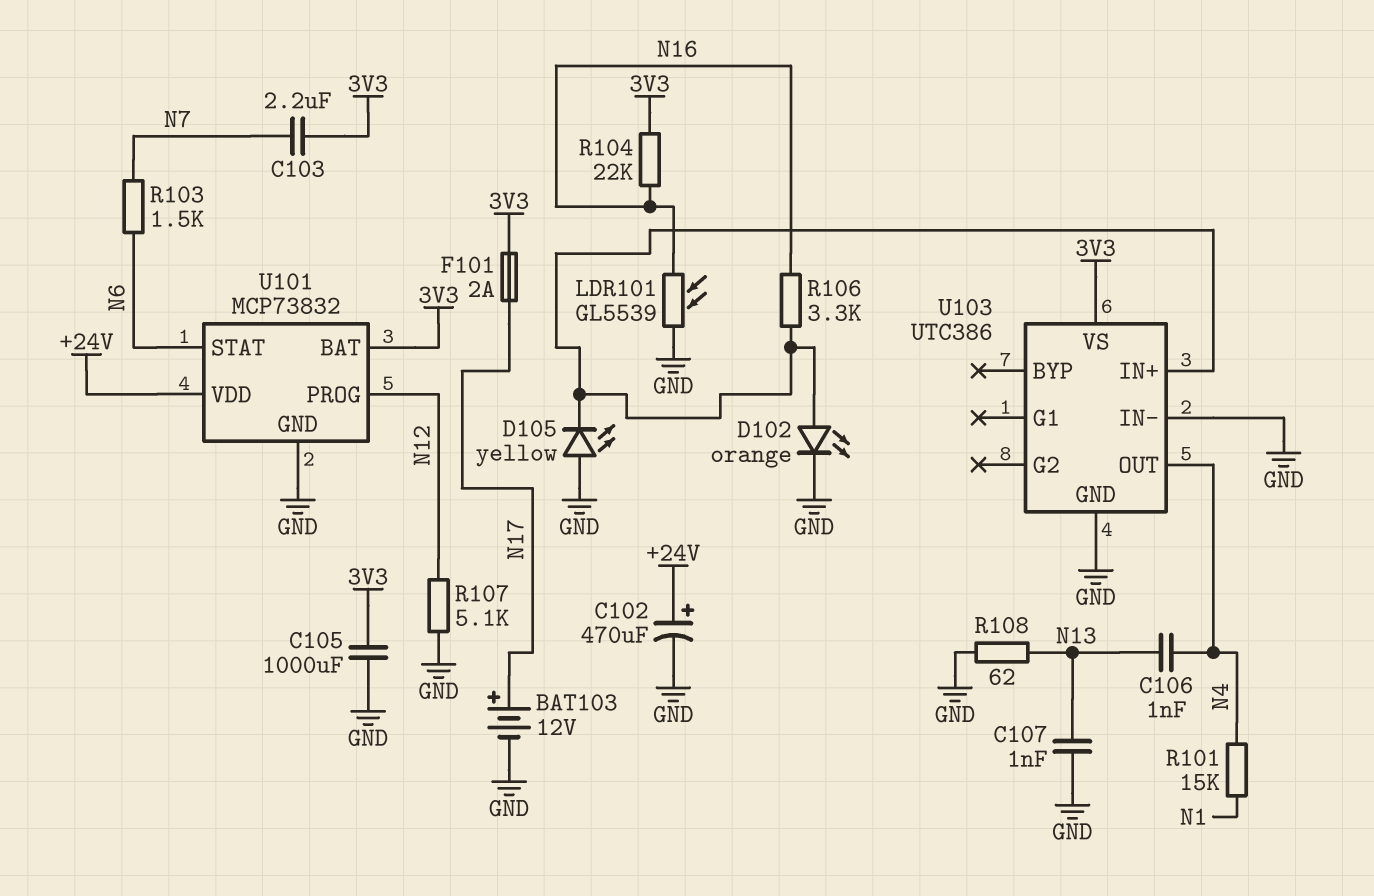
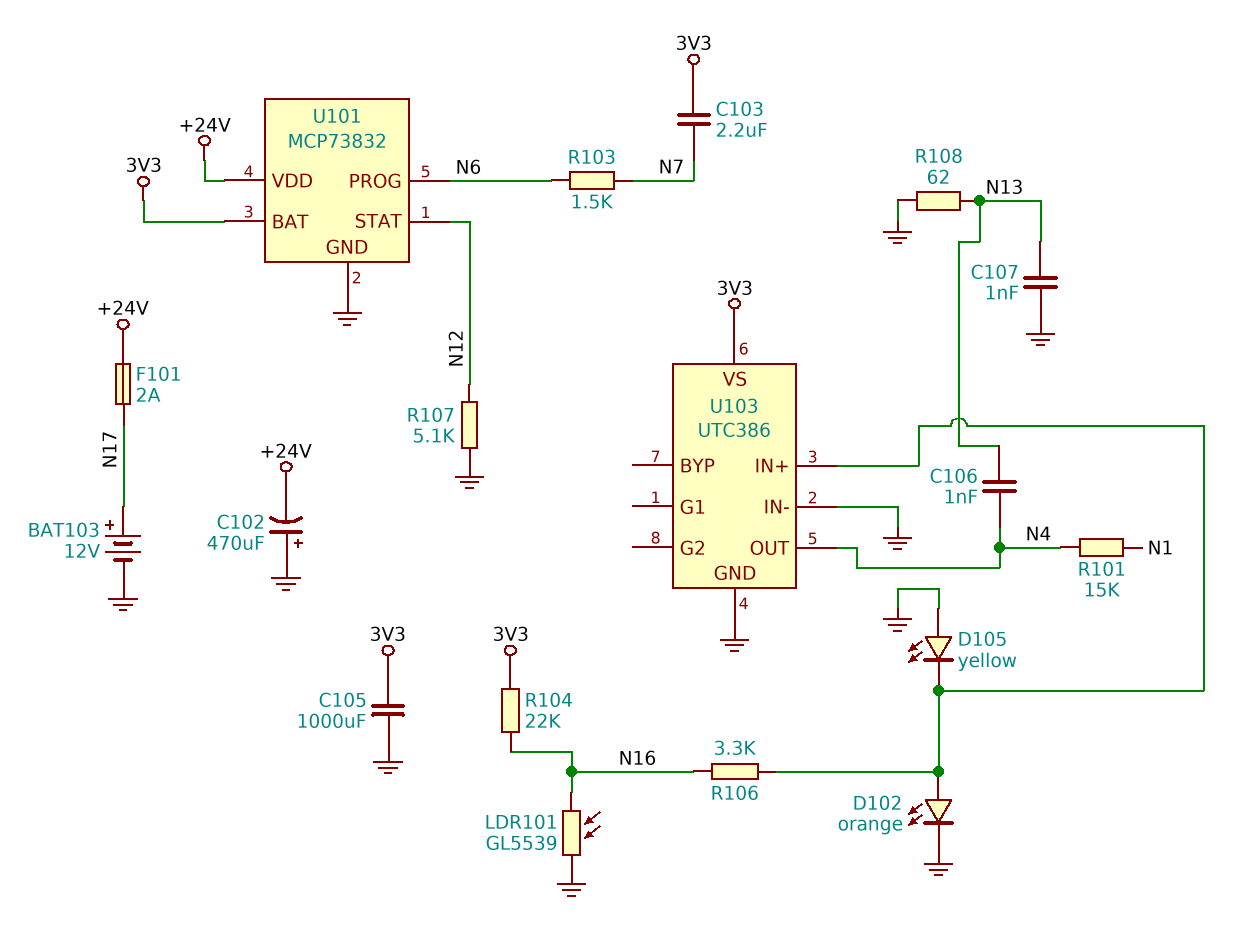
C102: 470uF (plus +24V, minus GND) -> 470uF (plus GND, minus +24V)
F101: 2A (3V3, N17) -> 2A (+24V, N17)
U101 pin PROG: N12 -> N6
U101 pin STAT: N6 -> N12

